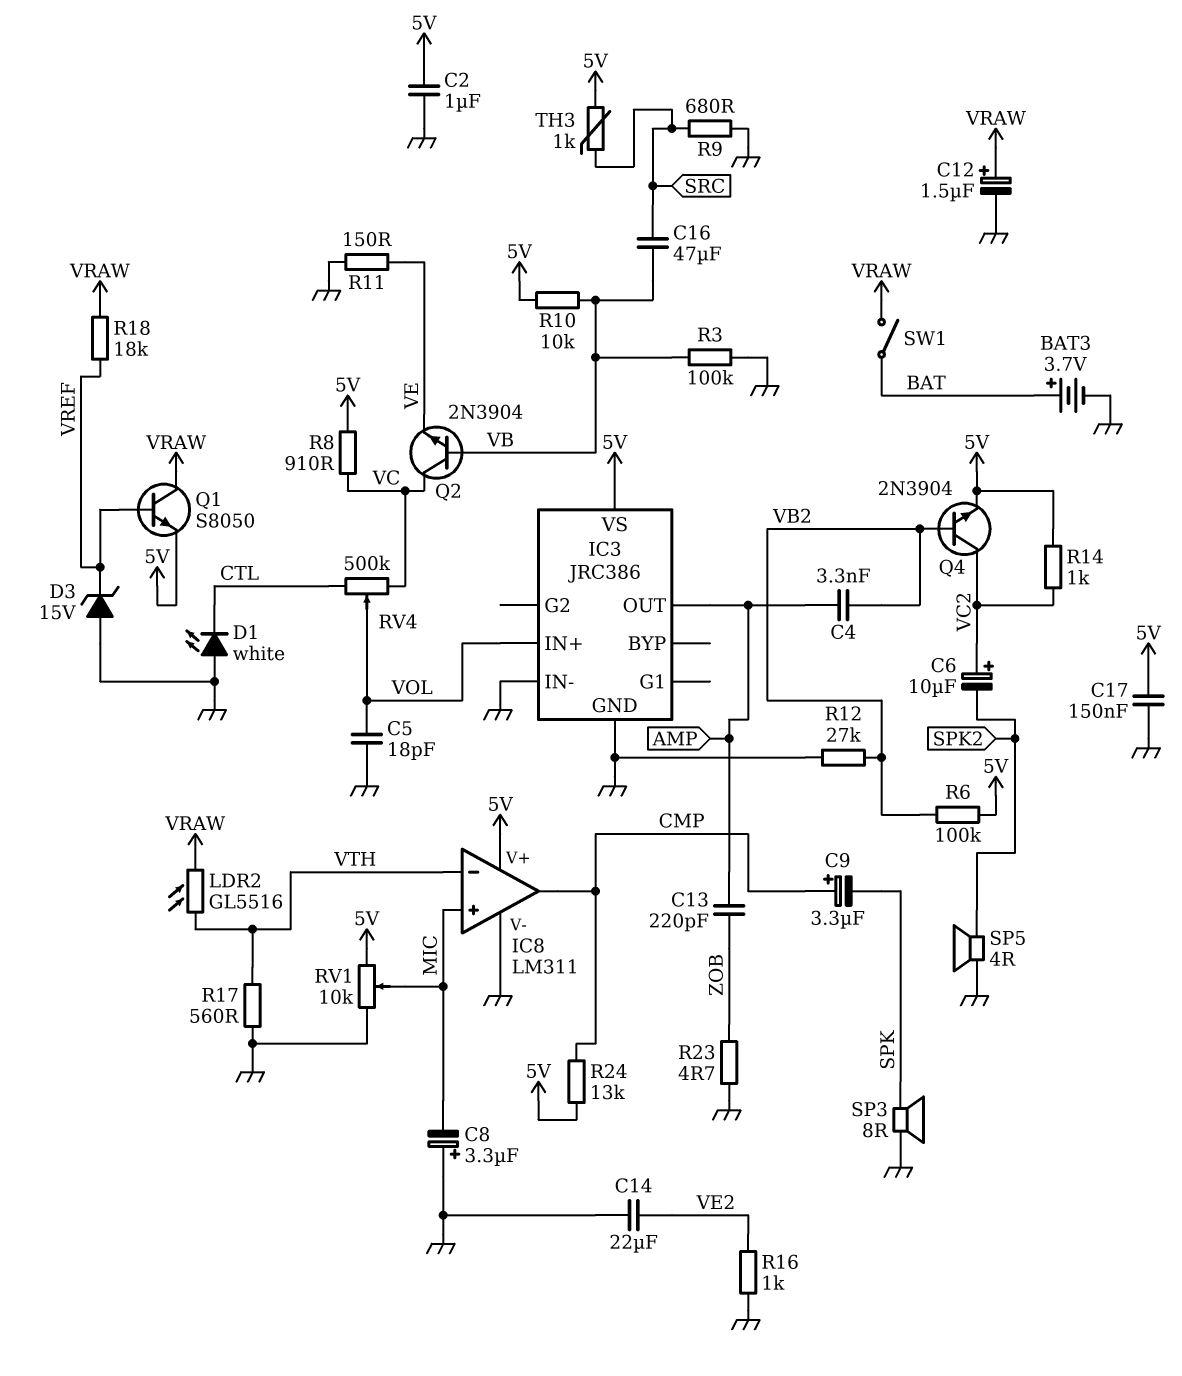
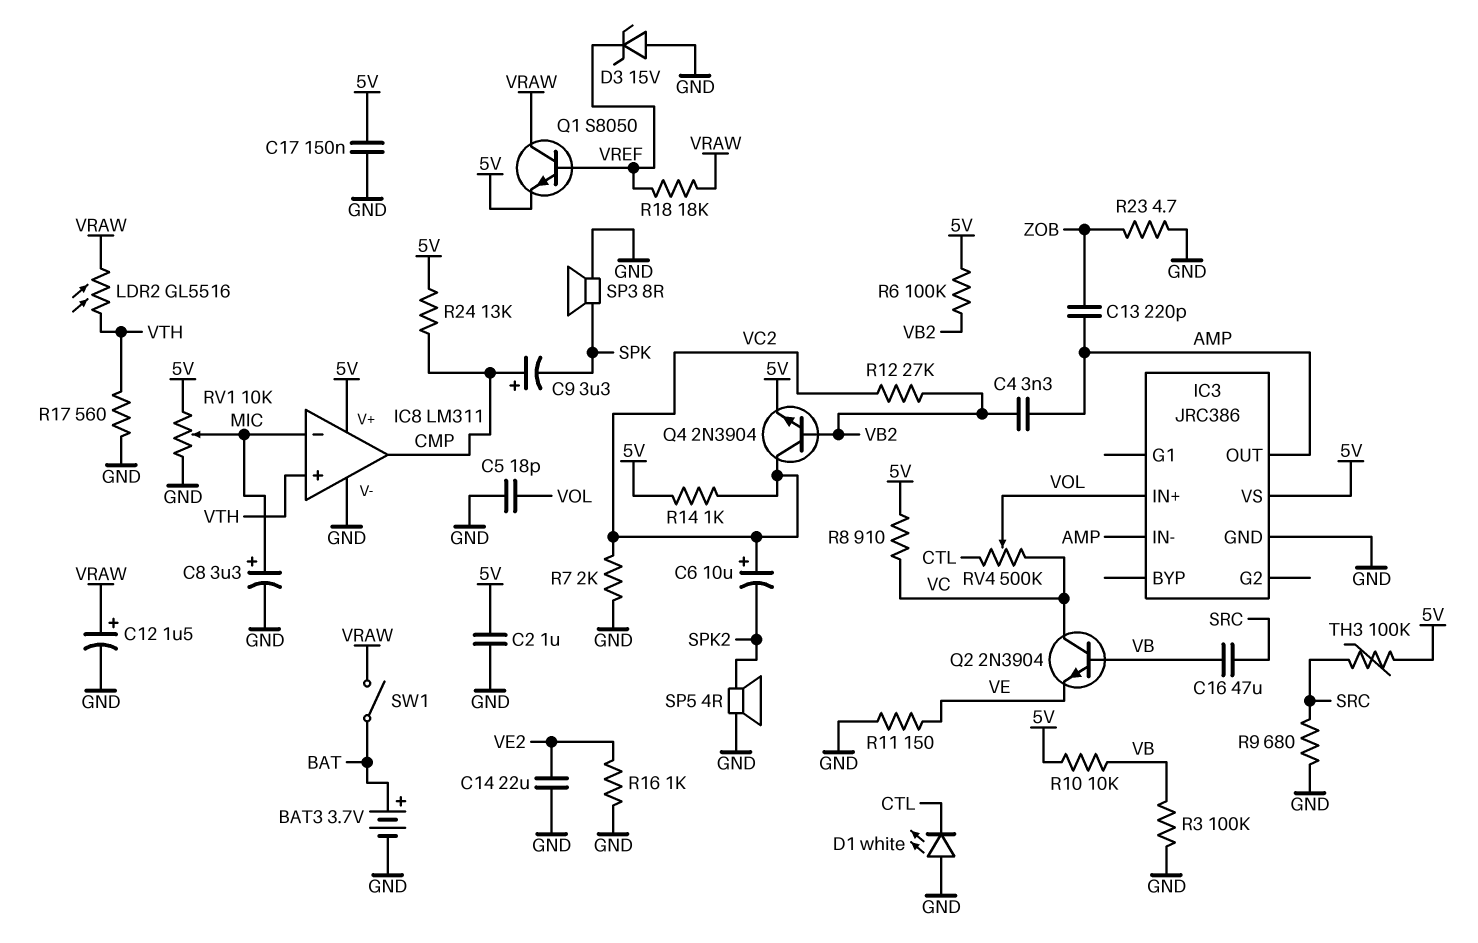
C8: 3.3uF (plus GND, minus MIC) -> 3.3uF (plus MIC, minus GND)
IC3 pin IN-: GND -> AMP
IC8 pin in+: MIC -> VTH
IC8 pin in-: VTH -> MIC
R7: none -> 2k (GND, VC2)
R12: 27k (GND, VB2) -> 27k (VB2, VC2)
TH3: 1k (5V, SRC) -> 100k (5V, SRC)

